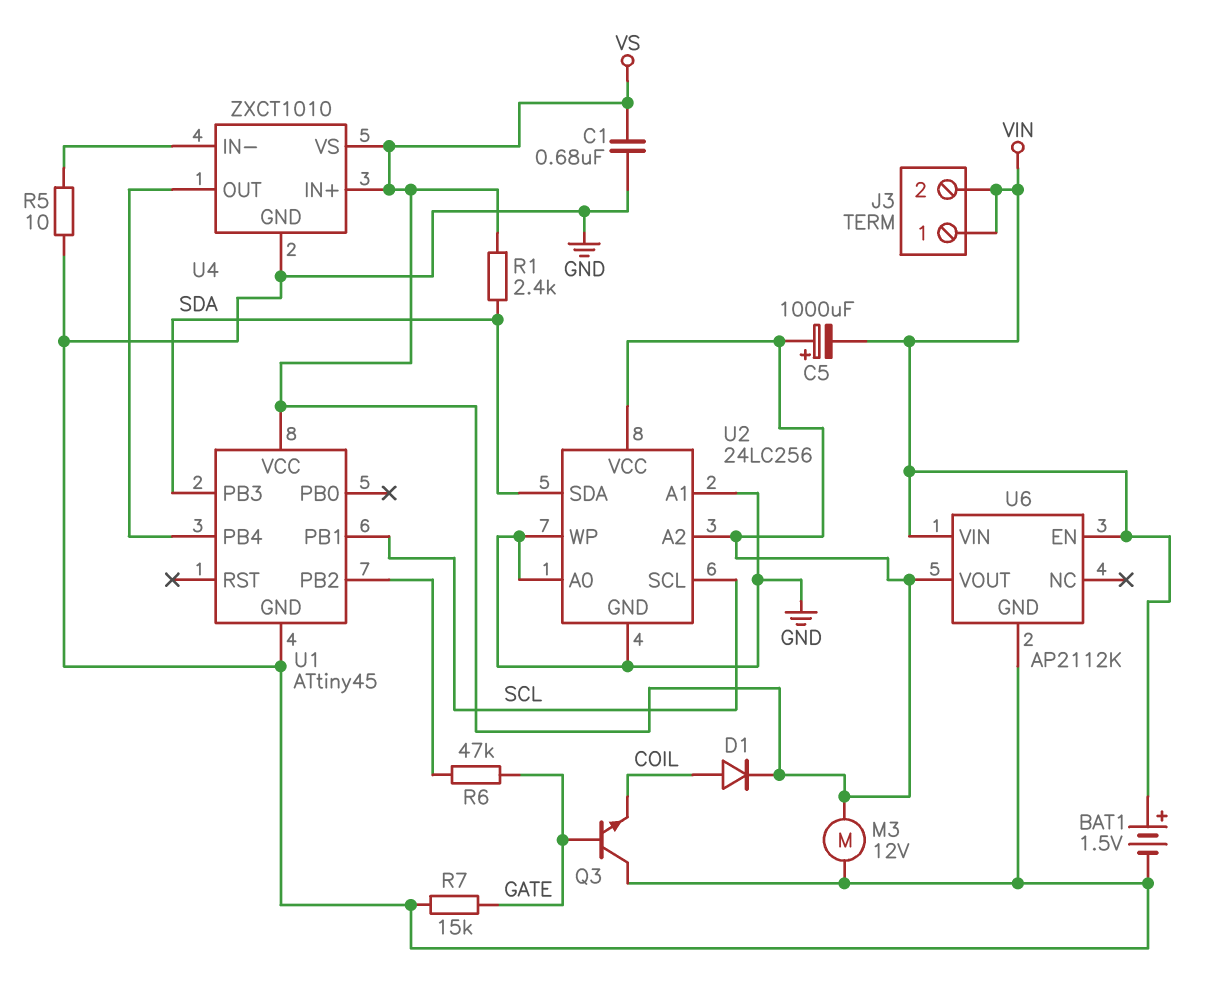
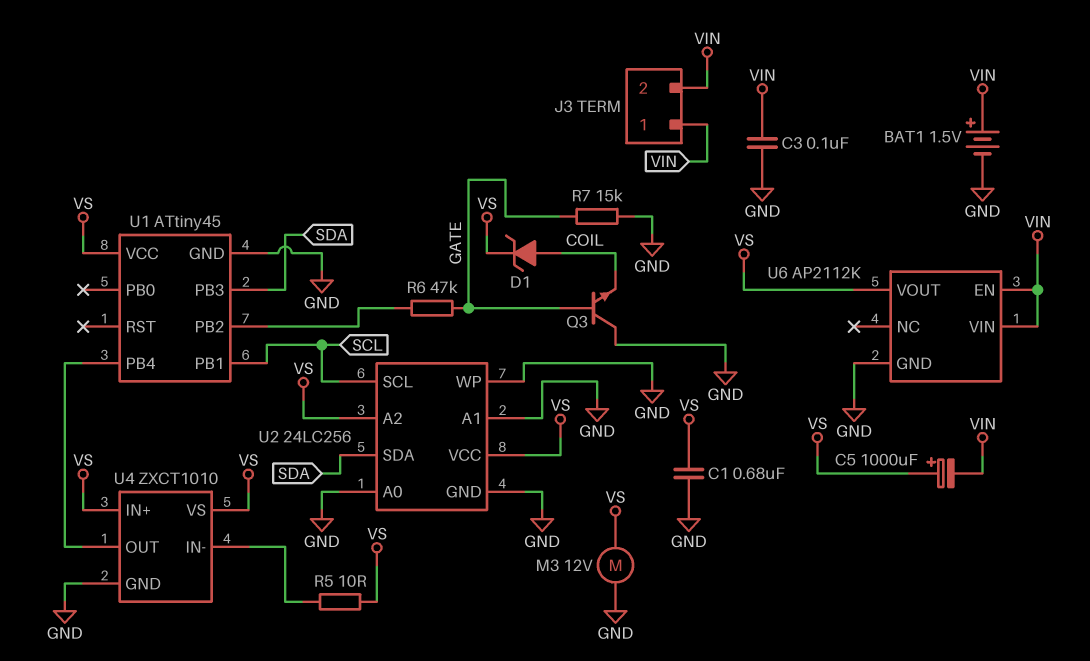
C3: none -> 100nF (GND, VIN)
D1: diode (A COIL, K VS) -> zener (A COIL, K VS)
R1: 2.4k (SDA, VS) -> none
R5: 10 (GND, U4/IN-) -> 10 (U4/IN-, VS)

